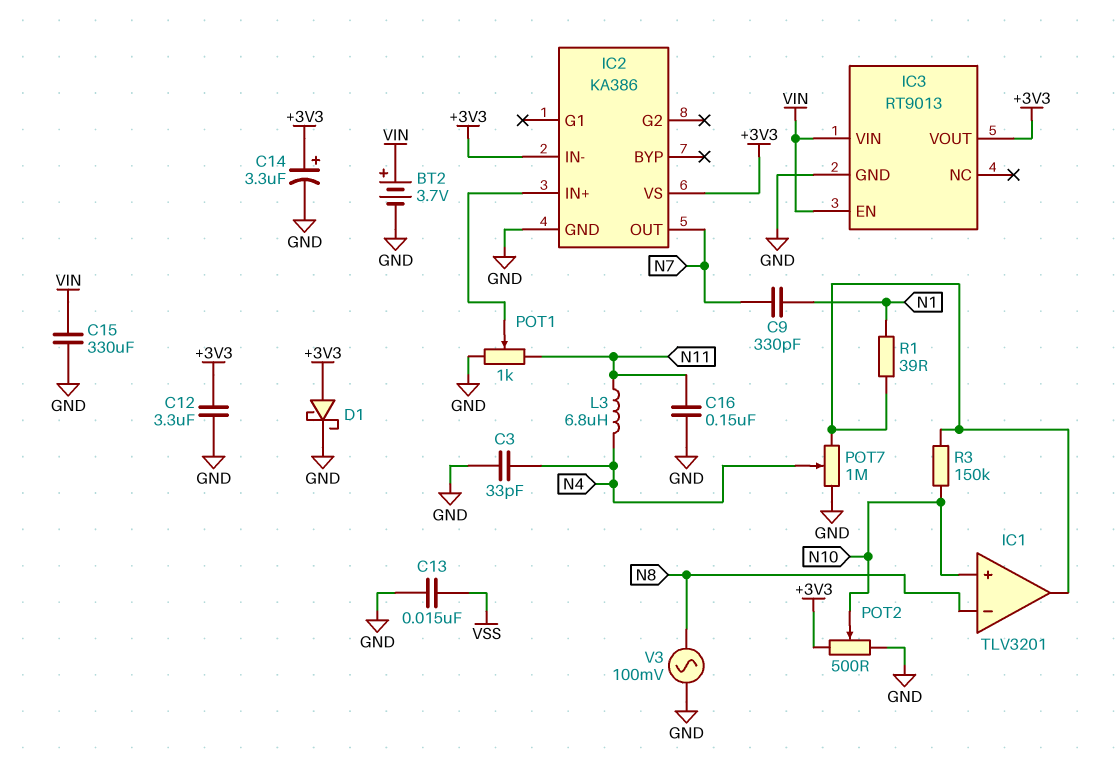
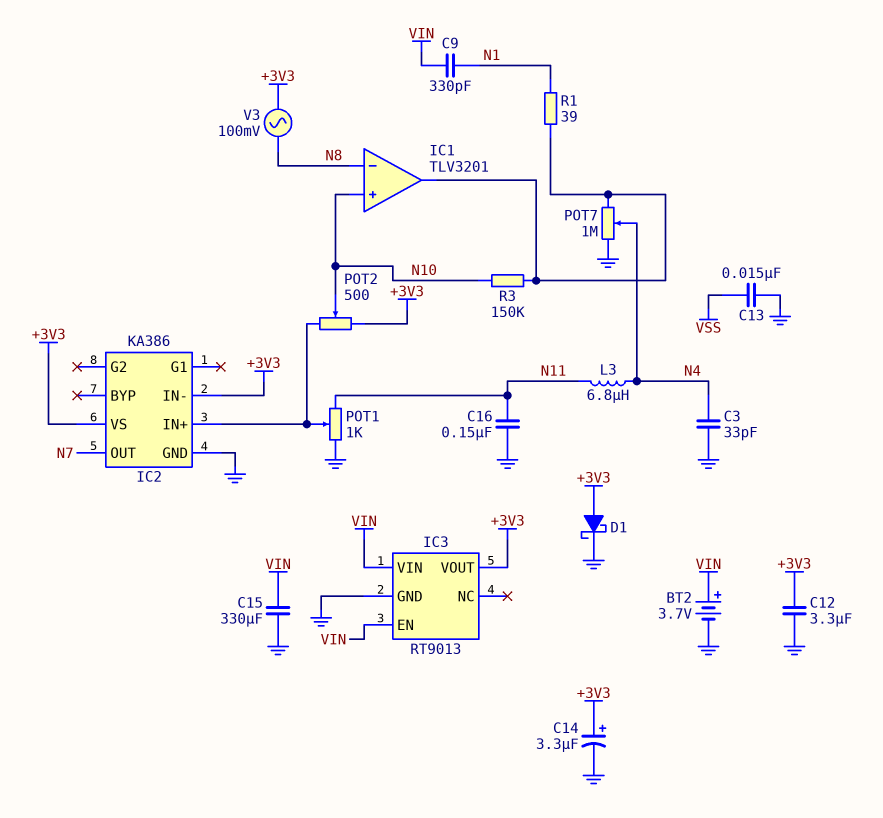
C9: 330pF (N1, N7) -> 330pF (N1, VIN)
POT2: 500 (+3V3, GND, wiper N10) -> 500 (+3V3, IC2/IN+, wiper N10)
V3: AC 100mV (GND, N8) -> AC 100mV (+3V3, N8)

